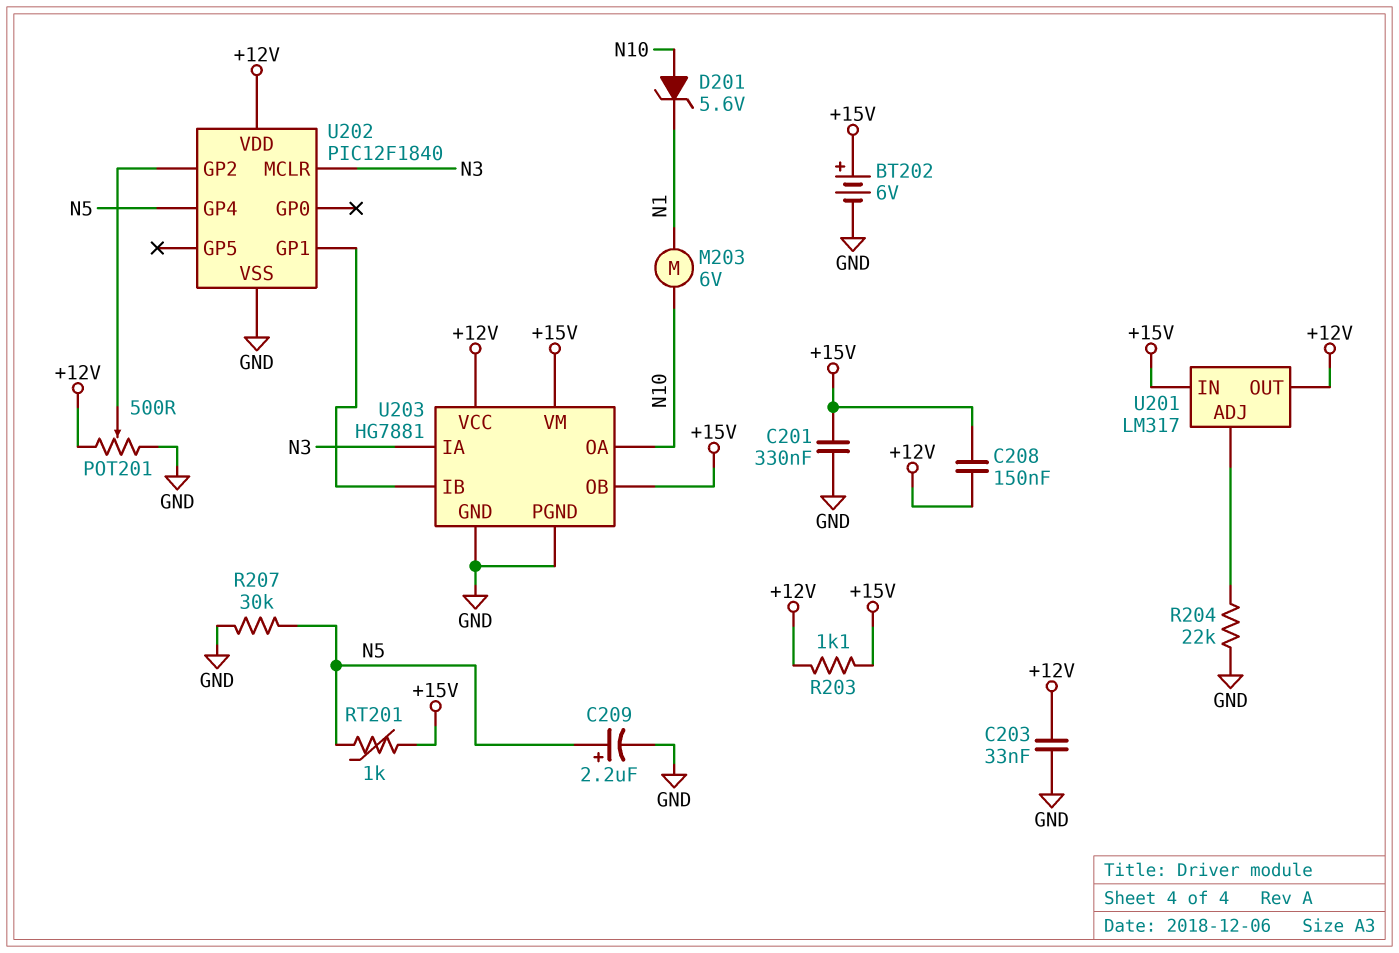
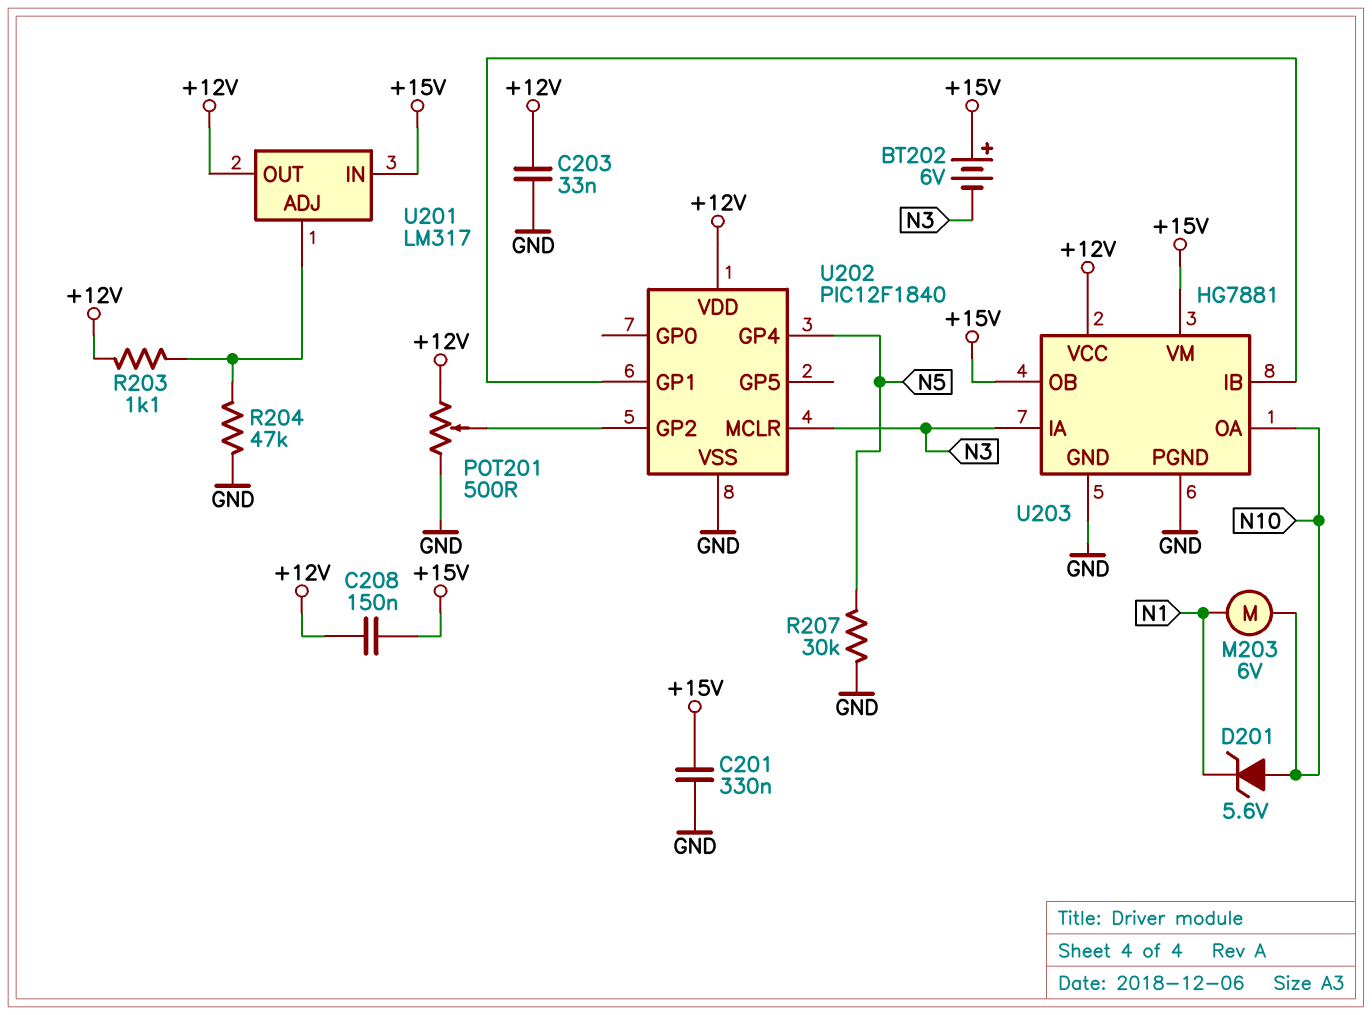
BT202: 6V (plus +15V, minus GND) -> 6V (plus +15V, minus N3)
C209: 2.2uF (plus N5, minus GND) -> none
R203: 1.1k (+12V, +15V) -> 1.1k (+12V, U201/ADJ)
R204: 22k (GND, U201/ADJ) -> 47k (GND, U201/ADJ)
RT201: 1k (+15V, N5) -> none

